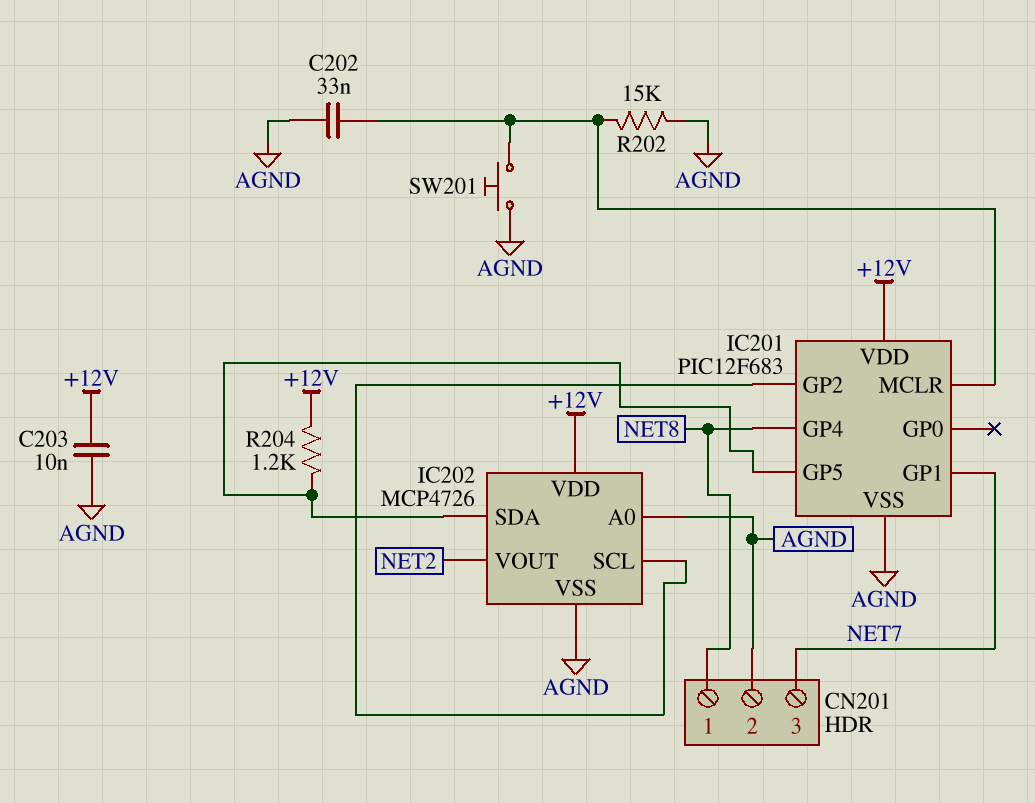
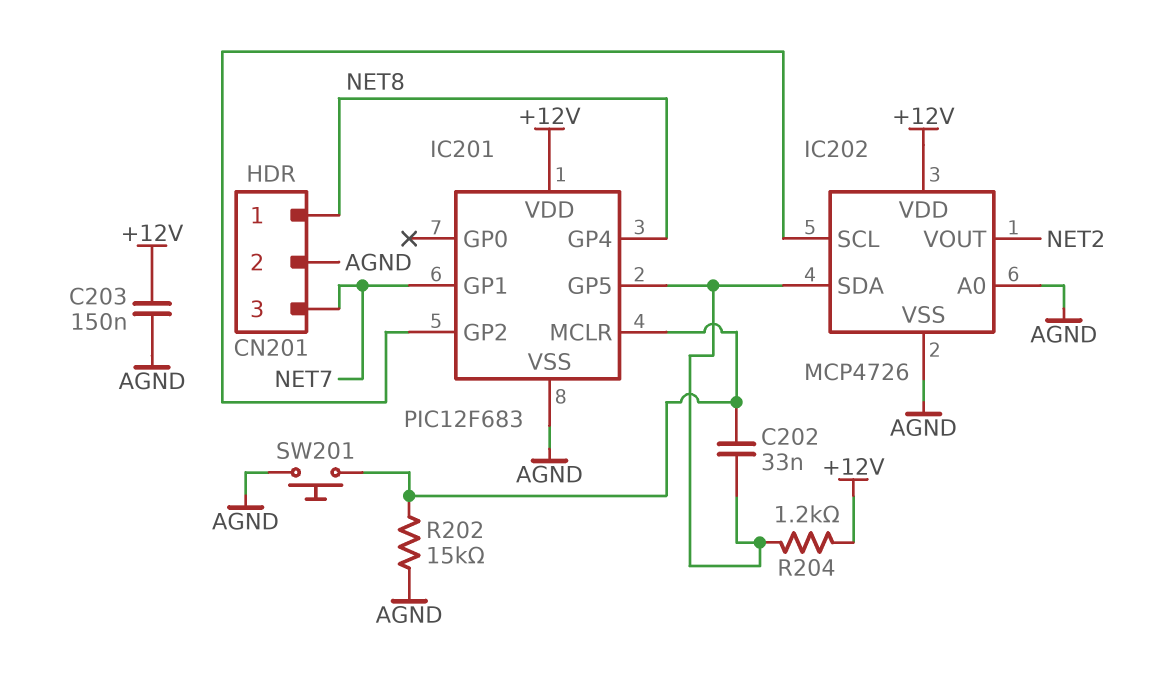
C202: 33nF (AGND, IC201/MCLR) -> 33nF (IC201/GP5, IC201/MCLR)
C203: 10nF (+12V, AGND) -> 150nF (+12V, AGND)

